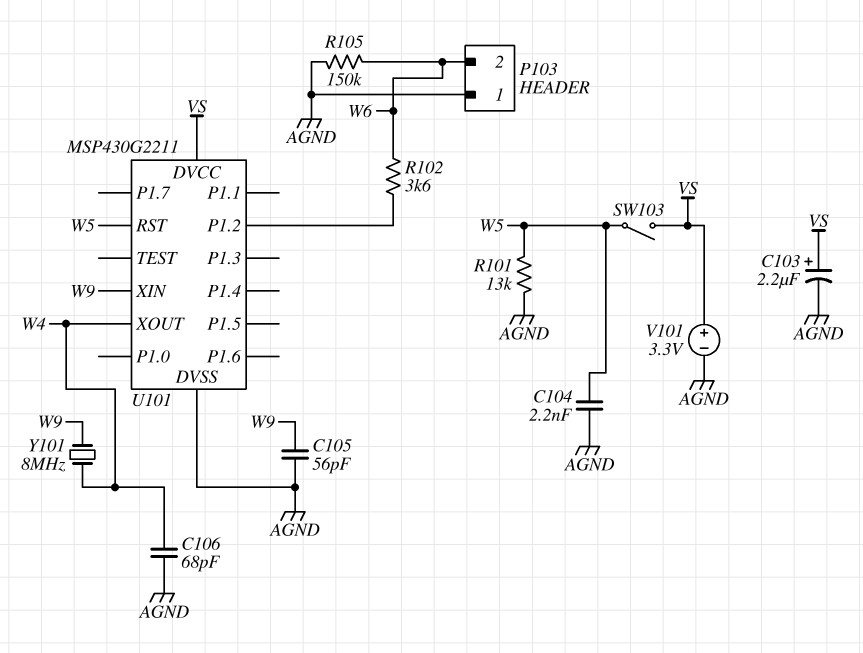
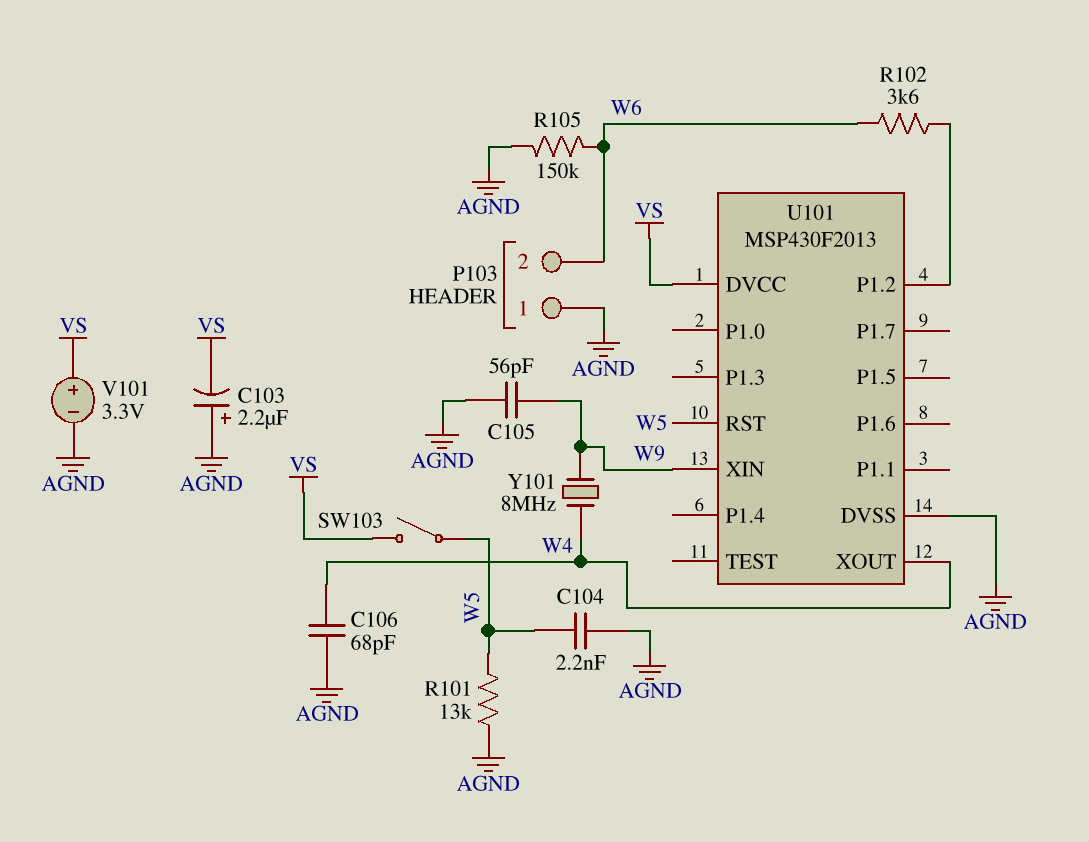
C103: 2.2uF (plus VS, minus AGND) -> 2.2uF (plus AGND, minus VS)
U101: MSP430G2211 -> MSP430F2013

